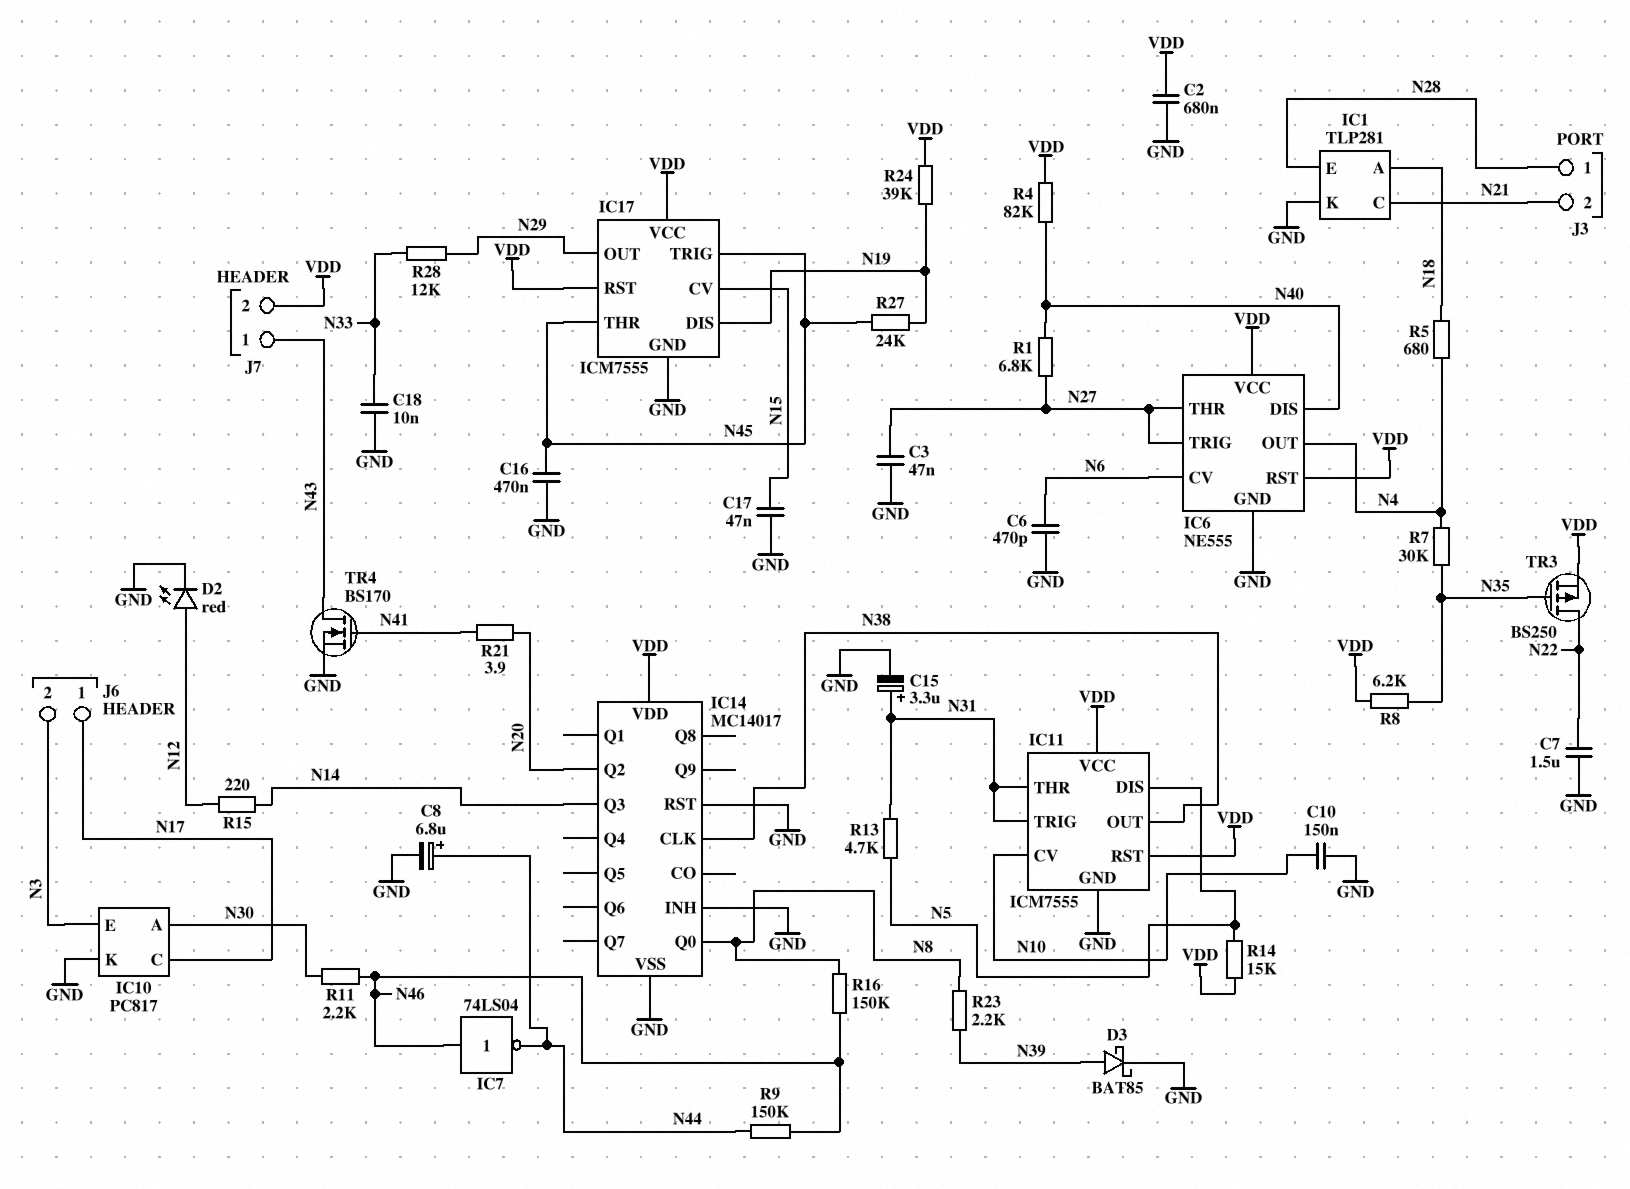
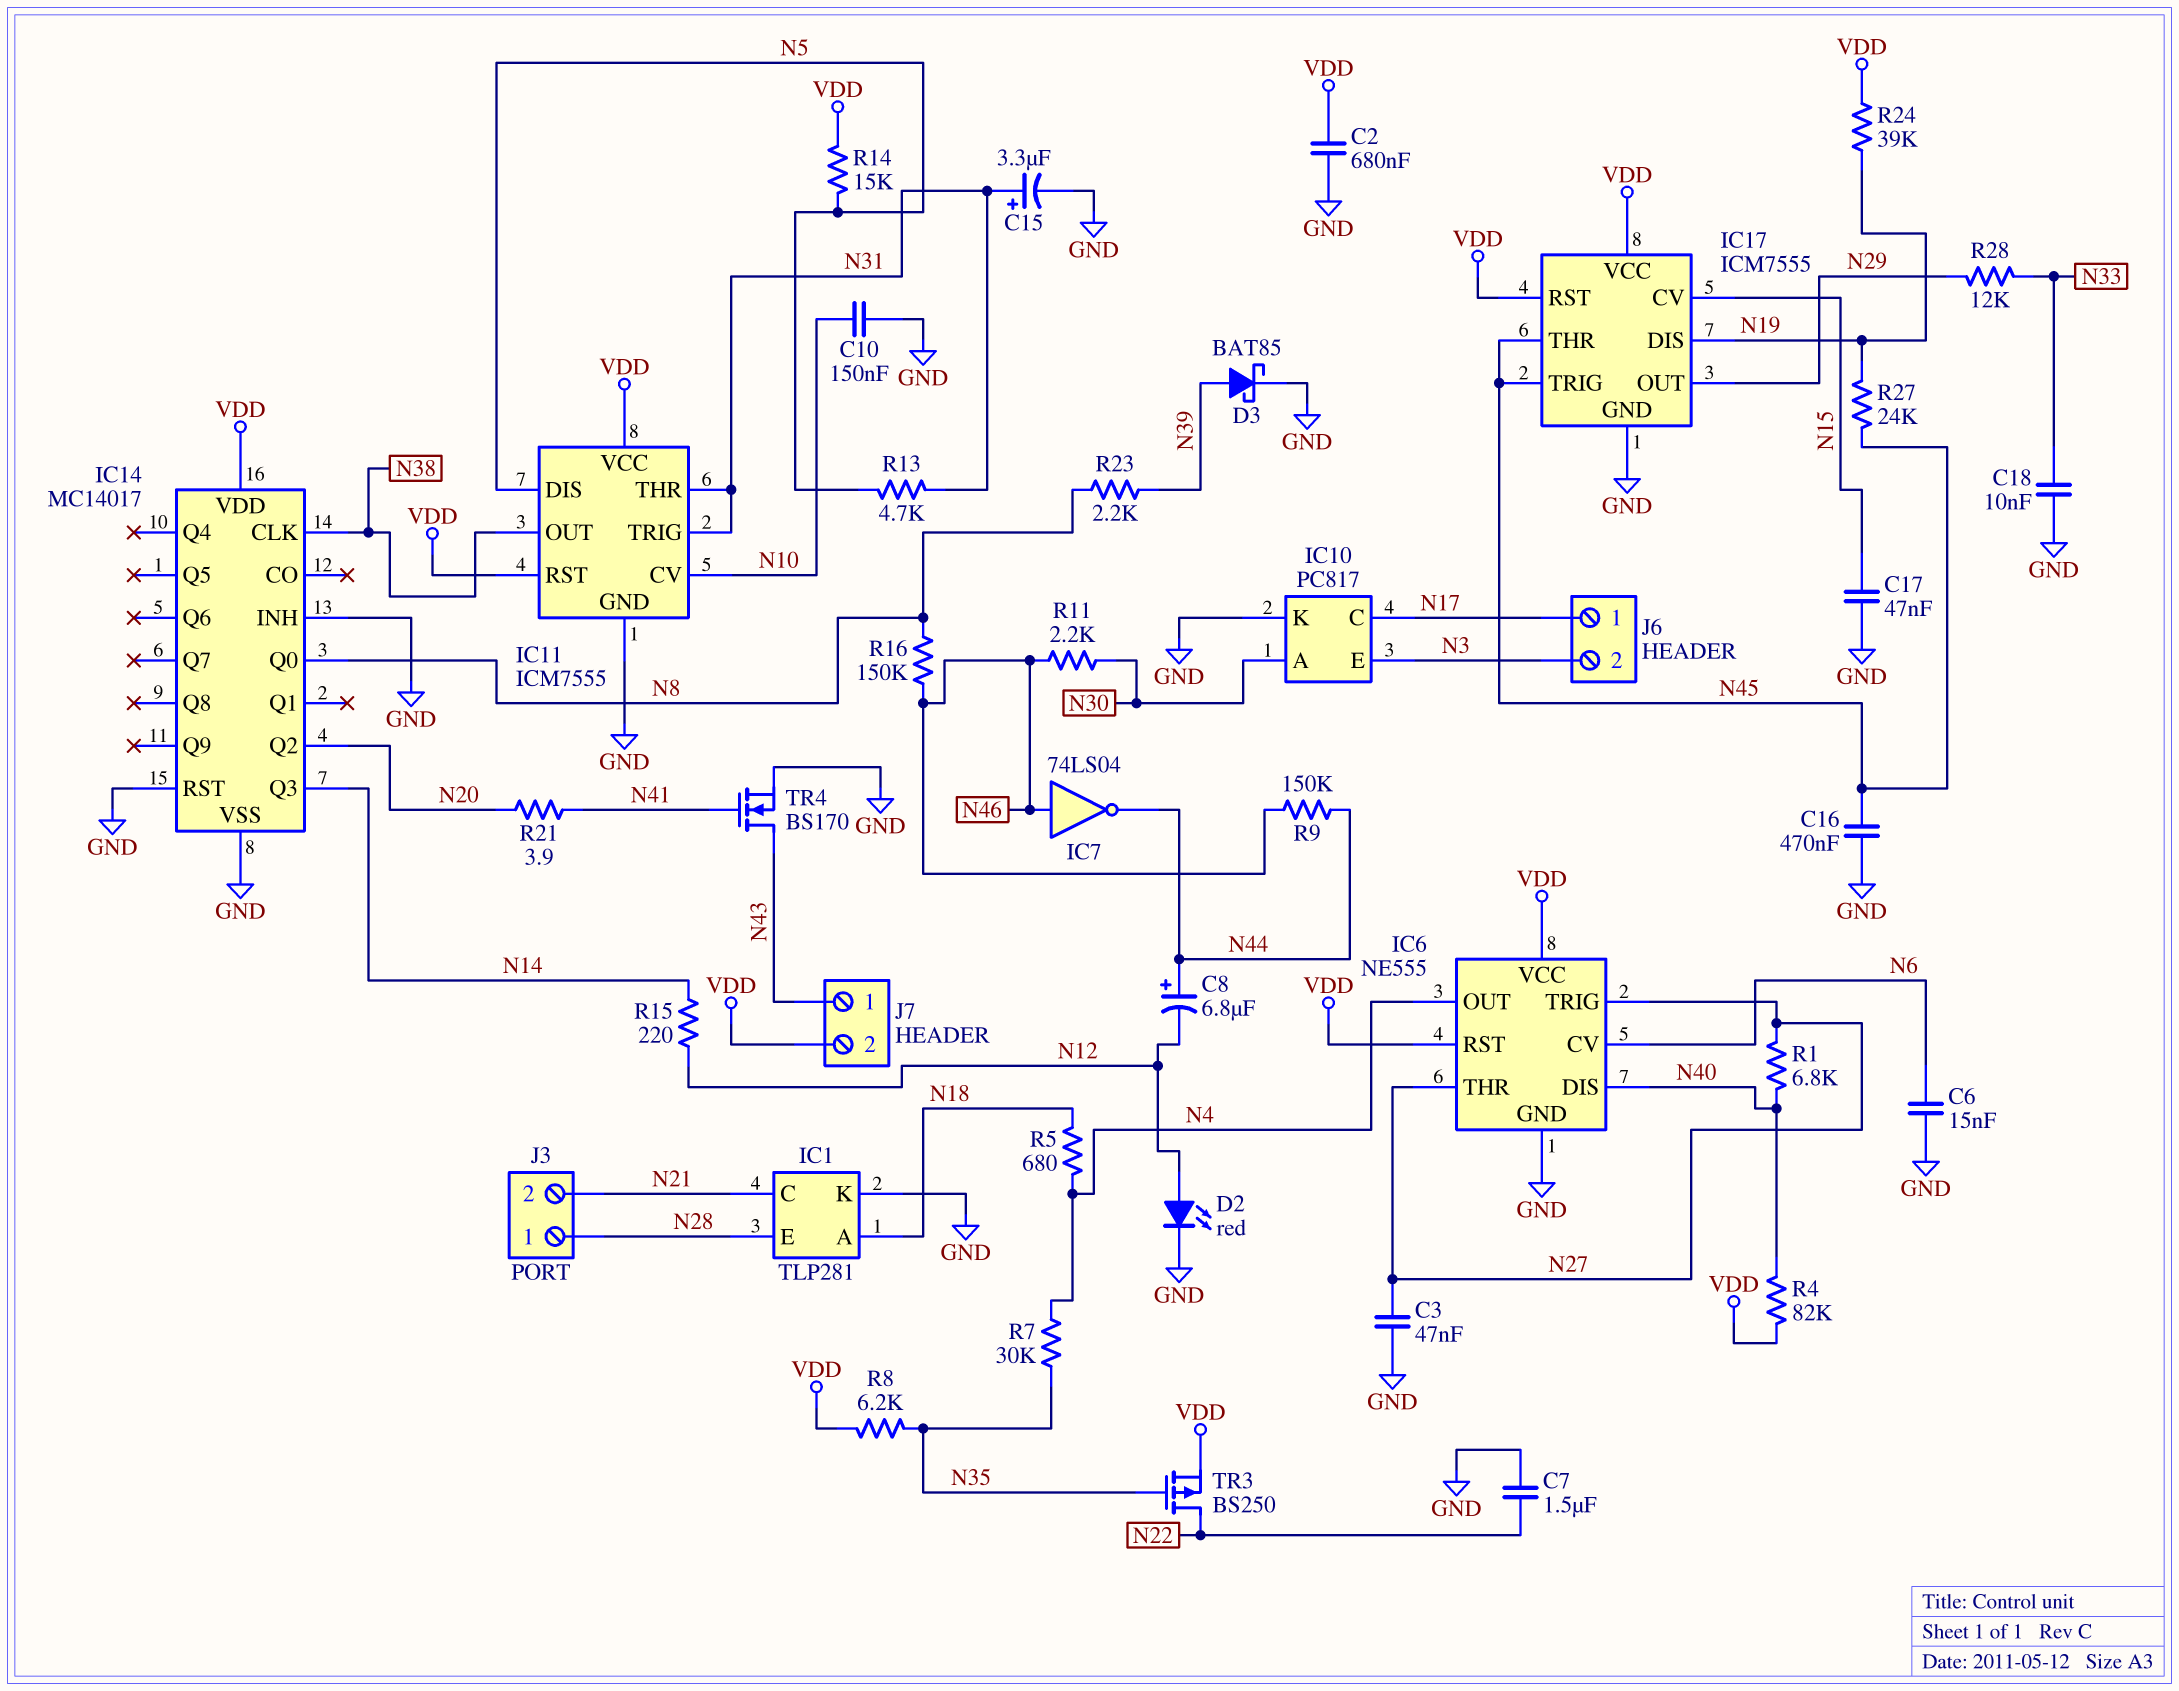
C6: 470pF (GND, N6) -> 15nF (GND, N6)
C8: 6.8uF (plus N44, minus GND) -> 6.8uF (plus N44, minus N12)

